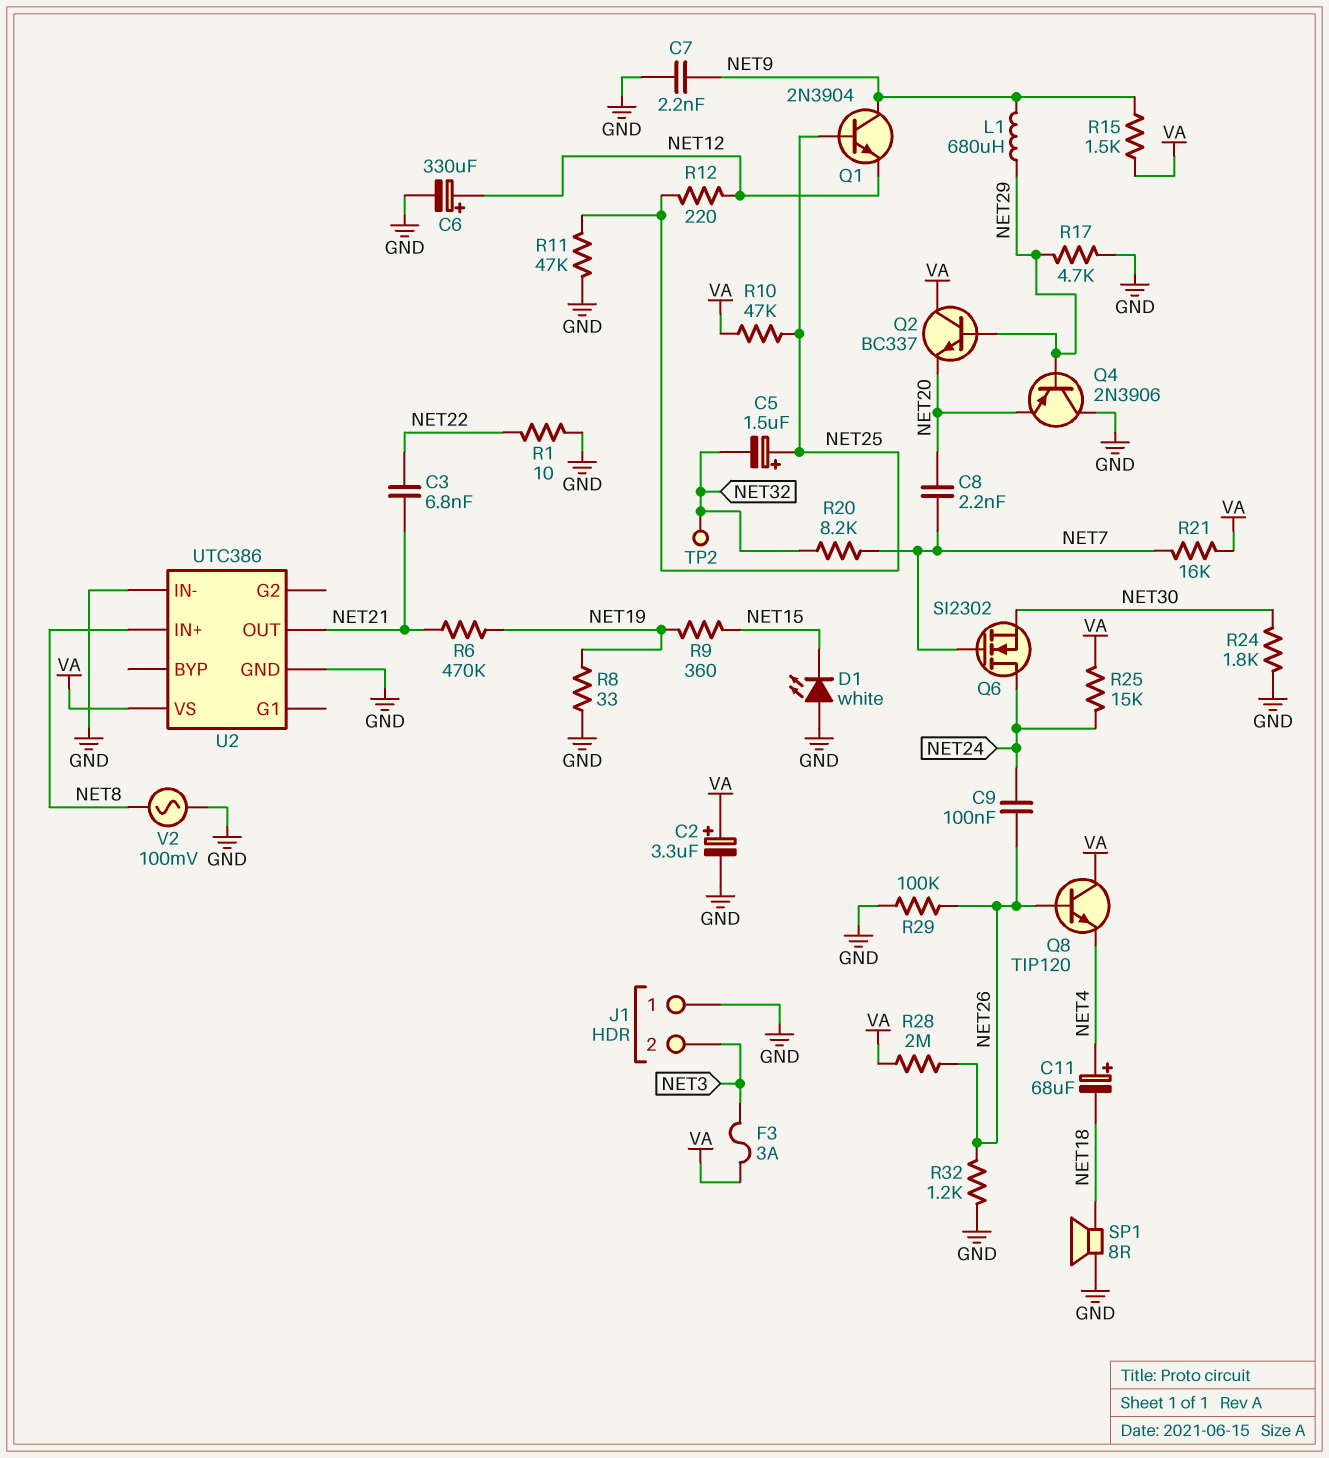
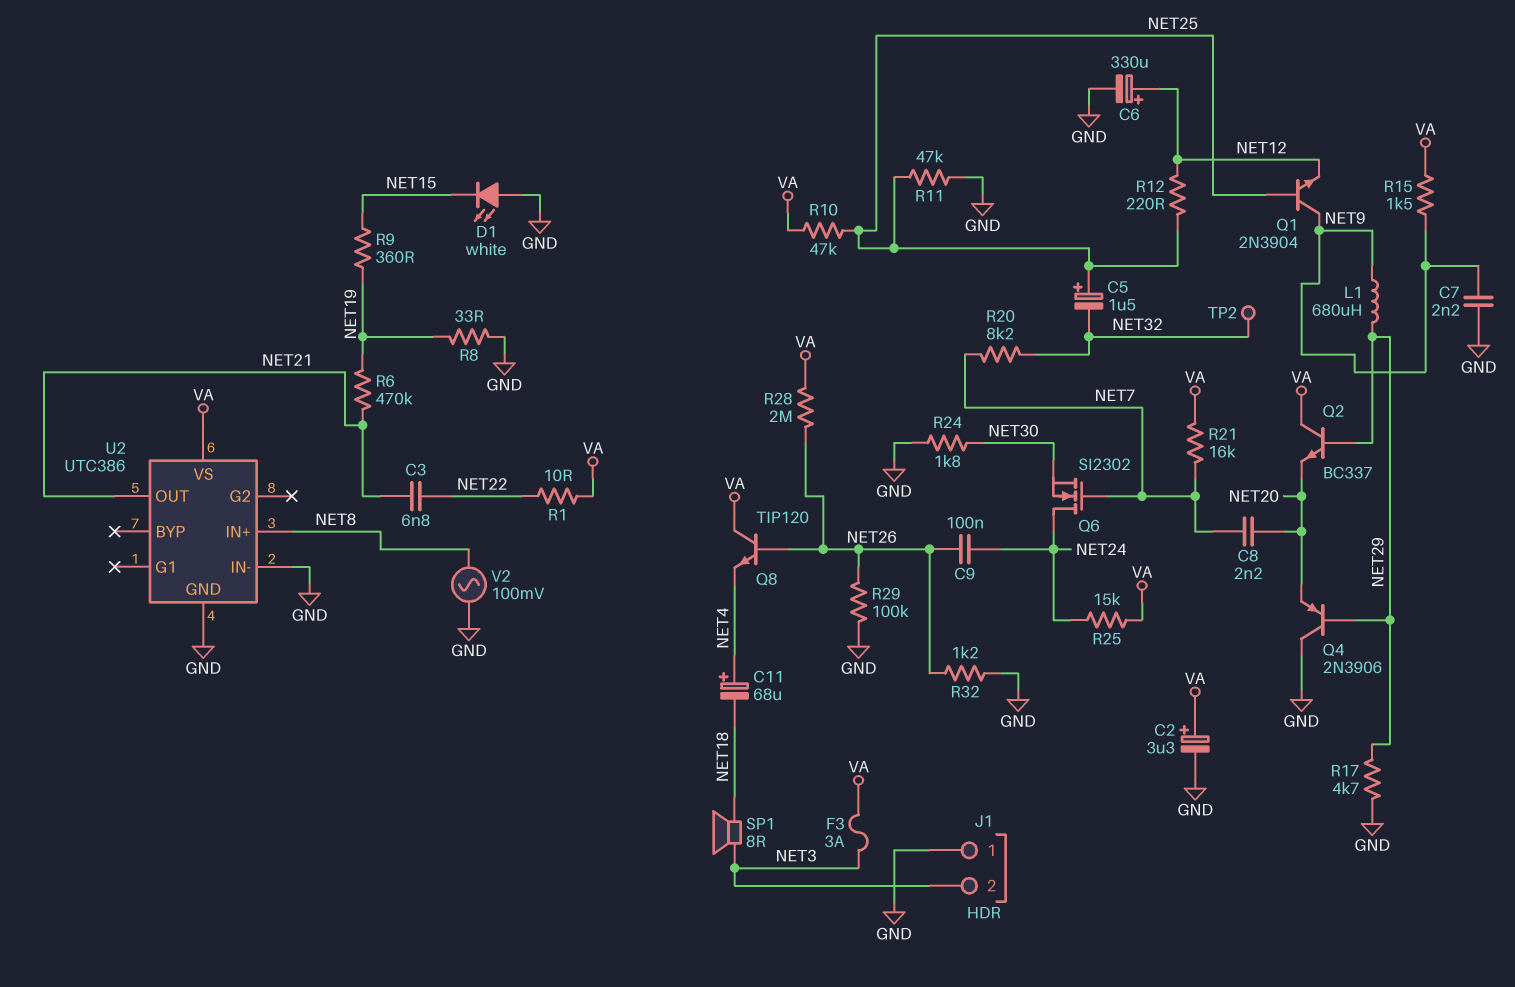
R1: 10 (GND, NET22) -> 10 (NET22, VA)
SP1: speaker 8R (GND, NET18) -> speaker 8R (NET3, NET18)

